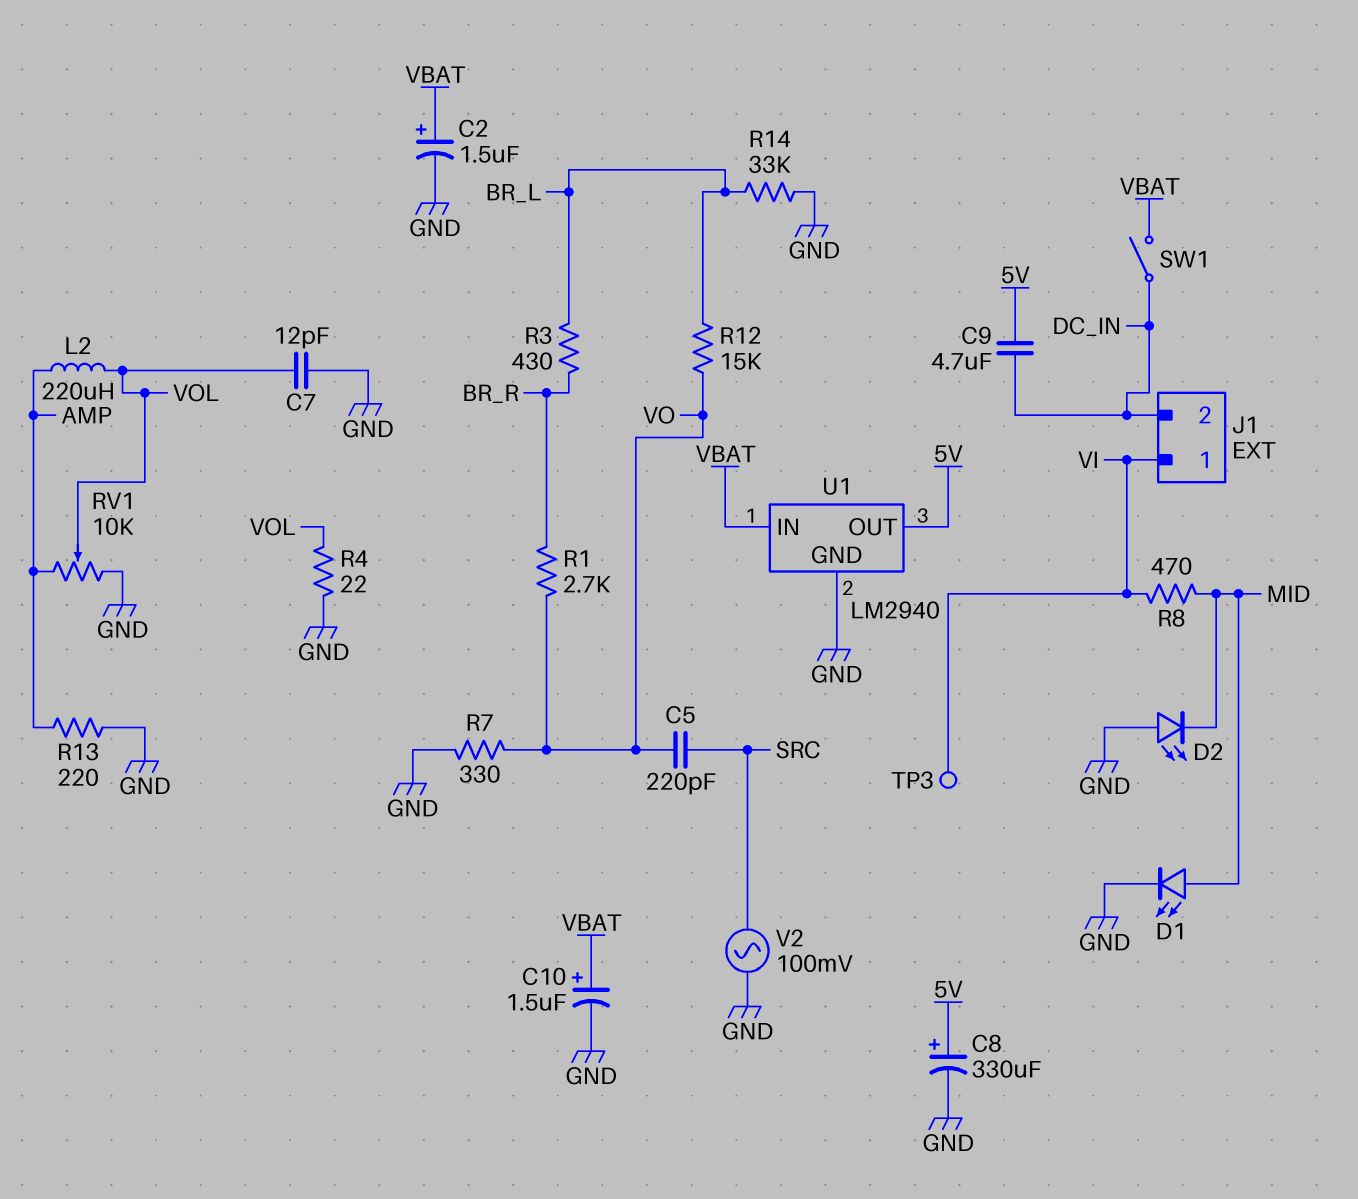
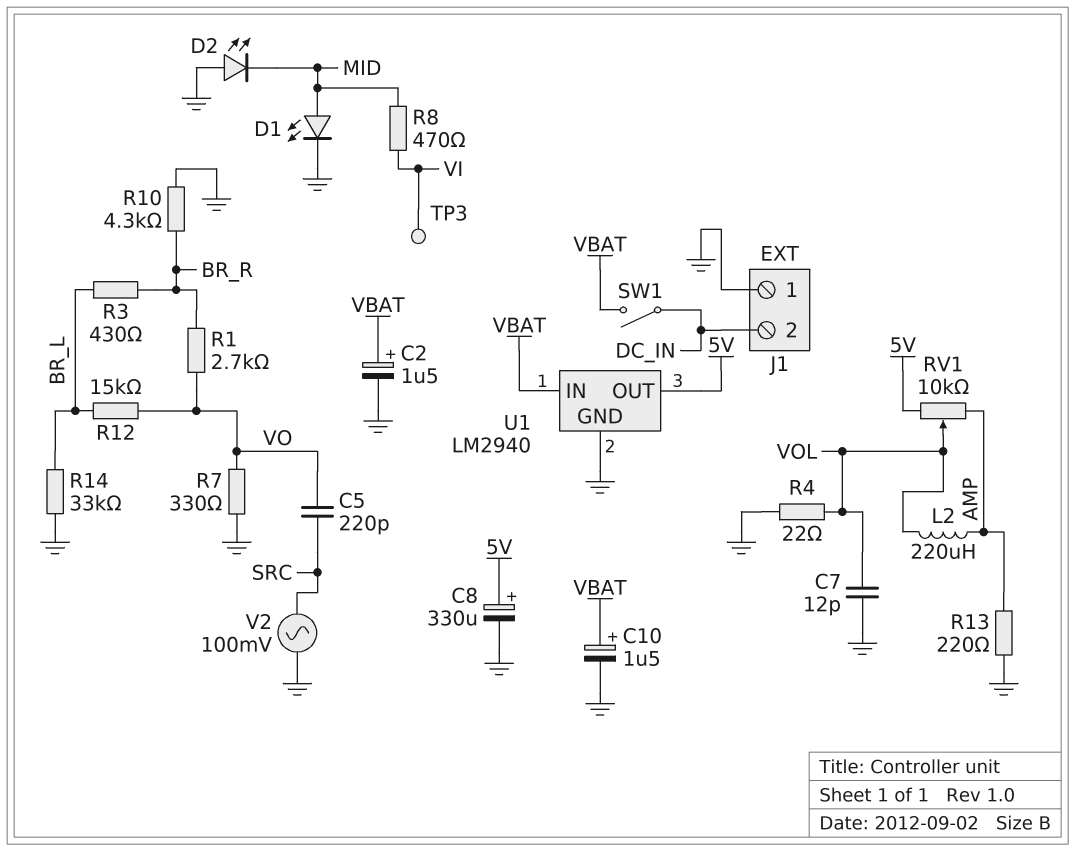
C9: 4.7uF (5V, DC_IN) -> none
J1 pin 1: VI -> GND
R10: none -> 4.3k (BR_R, GND)
RV1: 10k (AMP, GND, wiper VOL) -> 10k (5V, AMP, wiper VOL)

